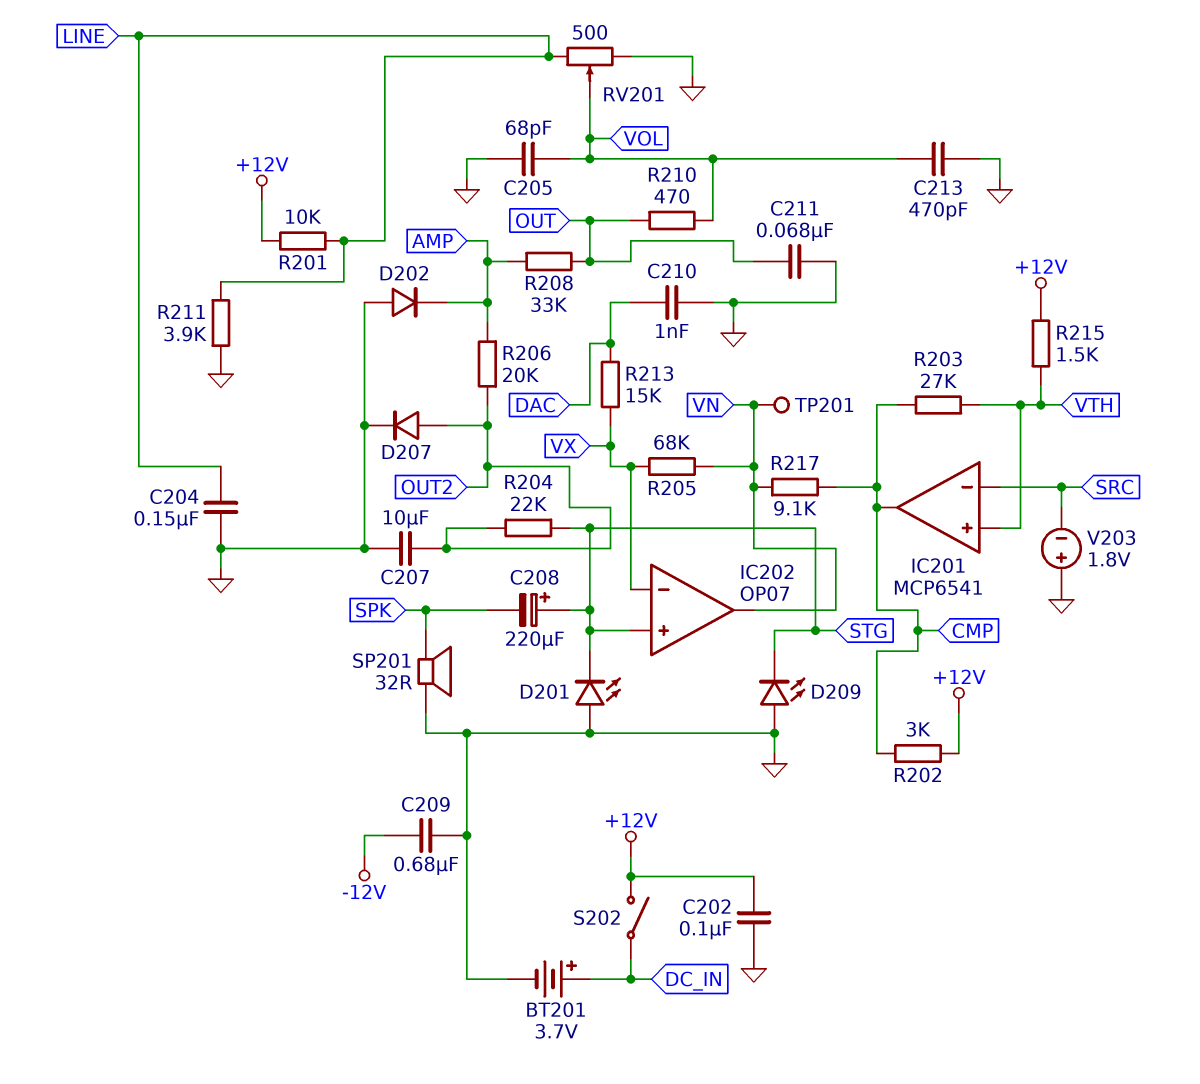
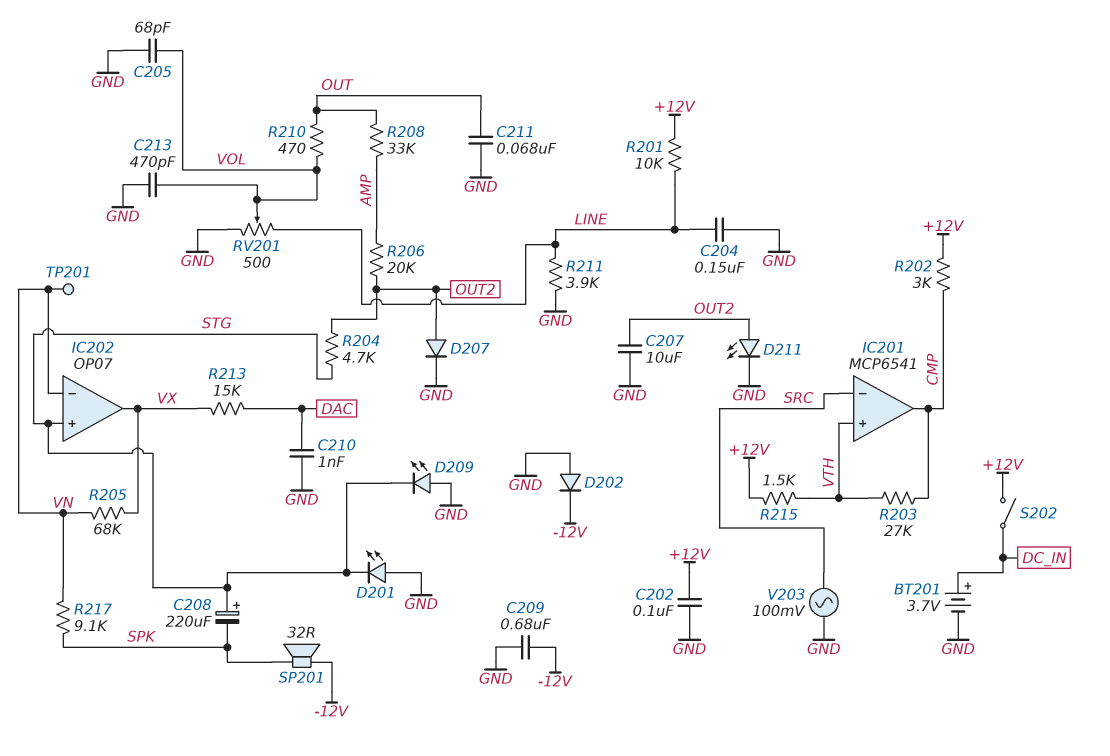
D202: diode (A GND, K AMP) -> diode (A GND, K -12V)
D211: none -> LED (A OUT2, K GND)
IC202 pin in-: VX -> VN
IC202 pin out: VN -> VX
R204: 22k (OUT2, STG) -> 4.7k (OUT2, STG)
R217: 9.1k (CMP, VN) -> 9.1k (SPK, VN)
SP201: speaker 32R (GND, SPK) -> speaker 32R (-12V, SPK)
V203: 1.8V (plus GND, minus SRC) -> AC 100mV (GND, SRC)

